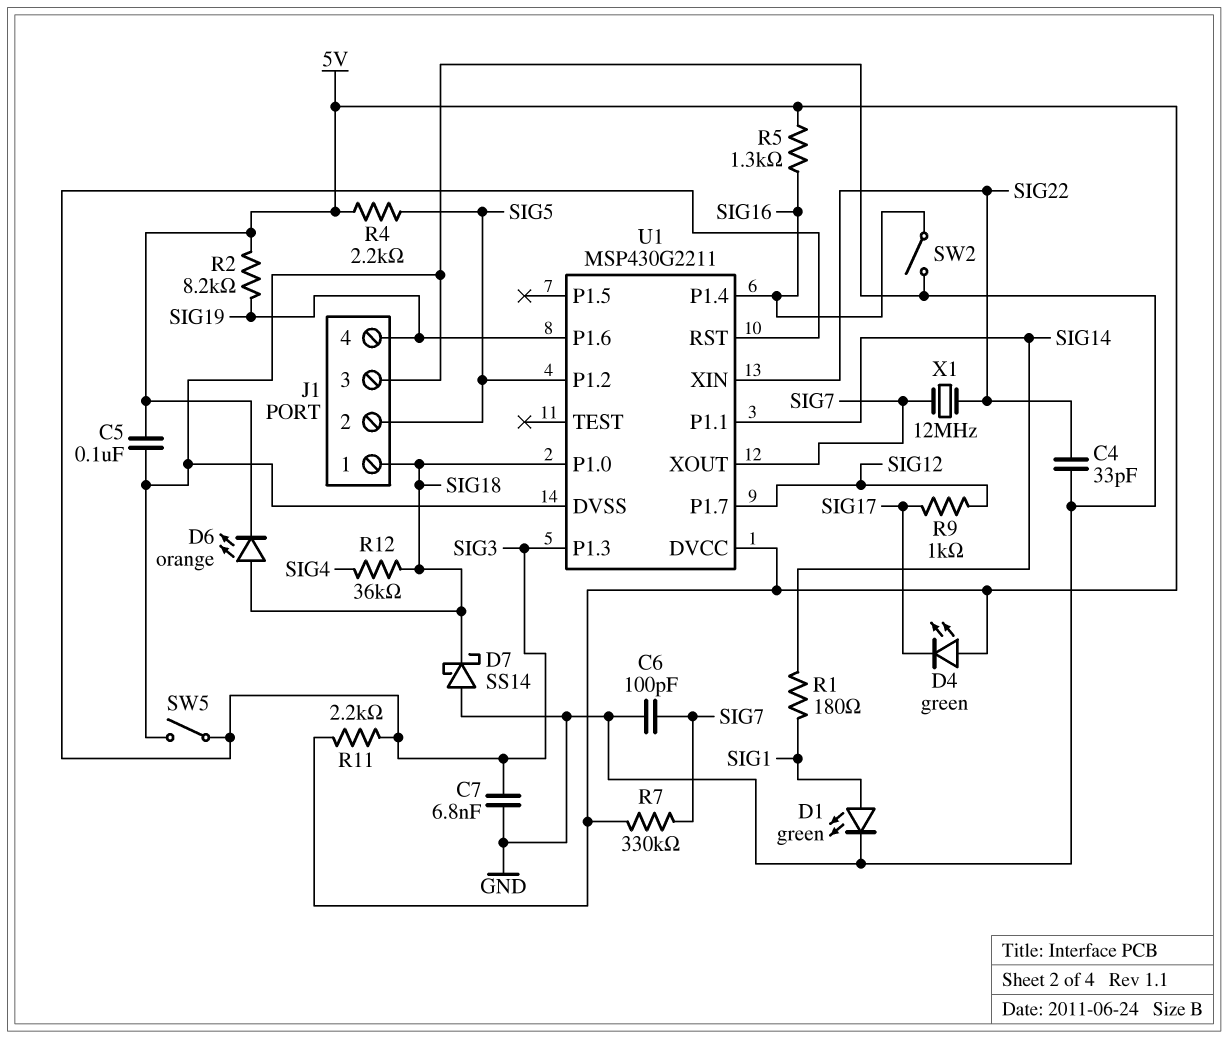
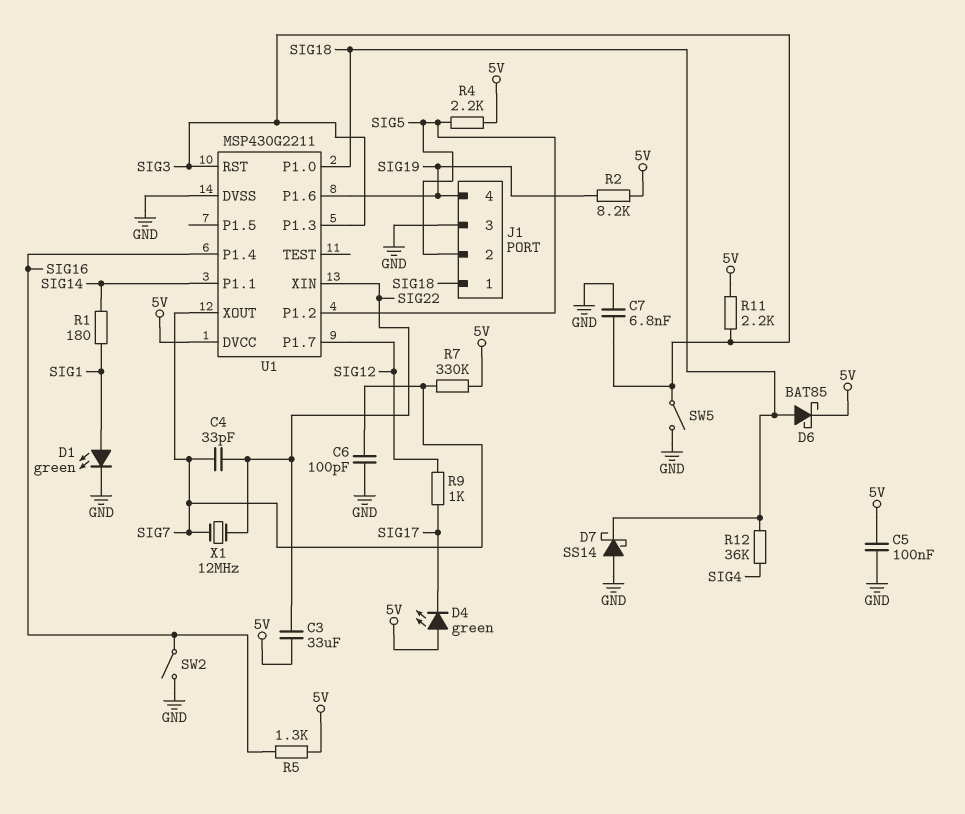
C3: none -> 33uF (5V, SIG22)
C4: 33pF (GND, SIG22) -> 33pF (SIG7, SIG22)
D6: LED orange (A SIG18, K 5V) -> schottky BAT85 (A SIG18, K 5V)

